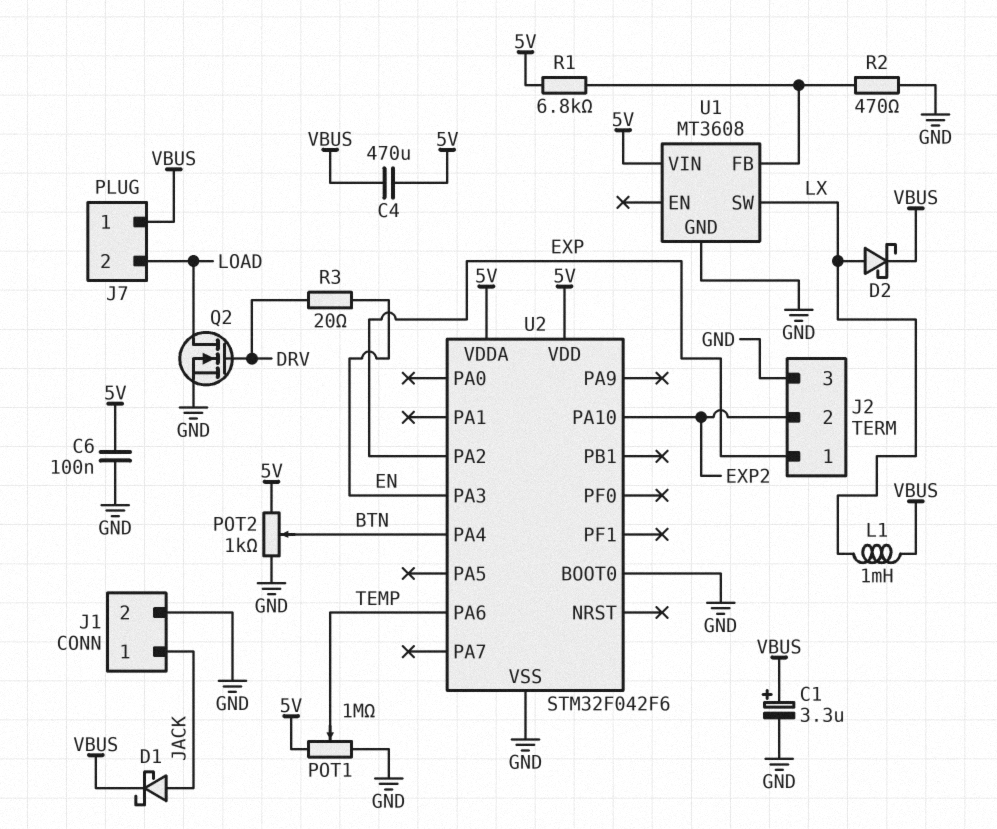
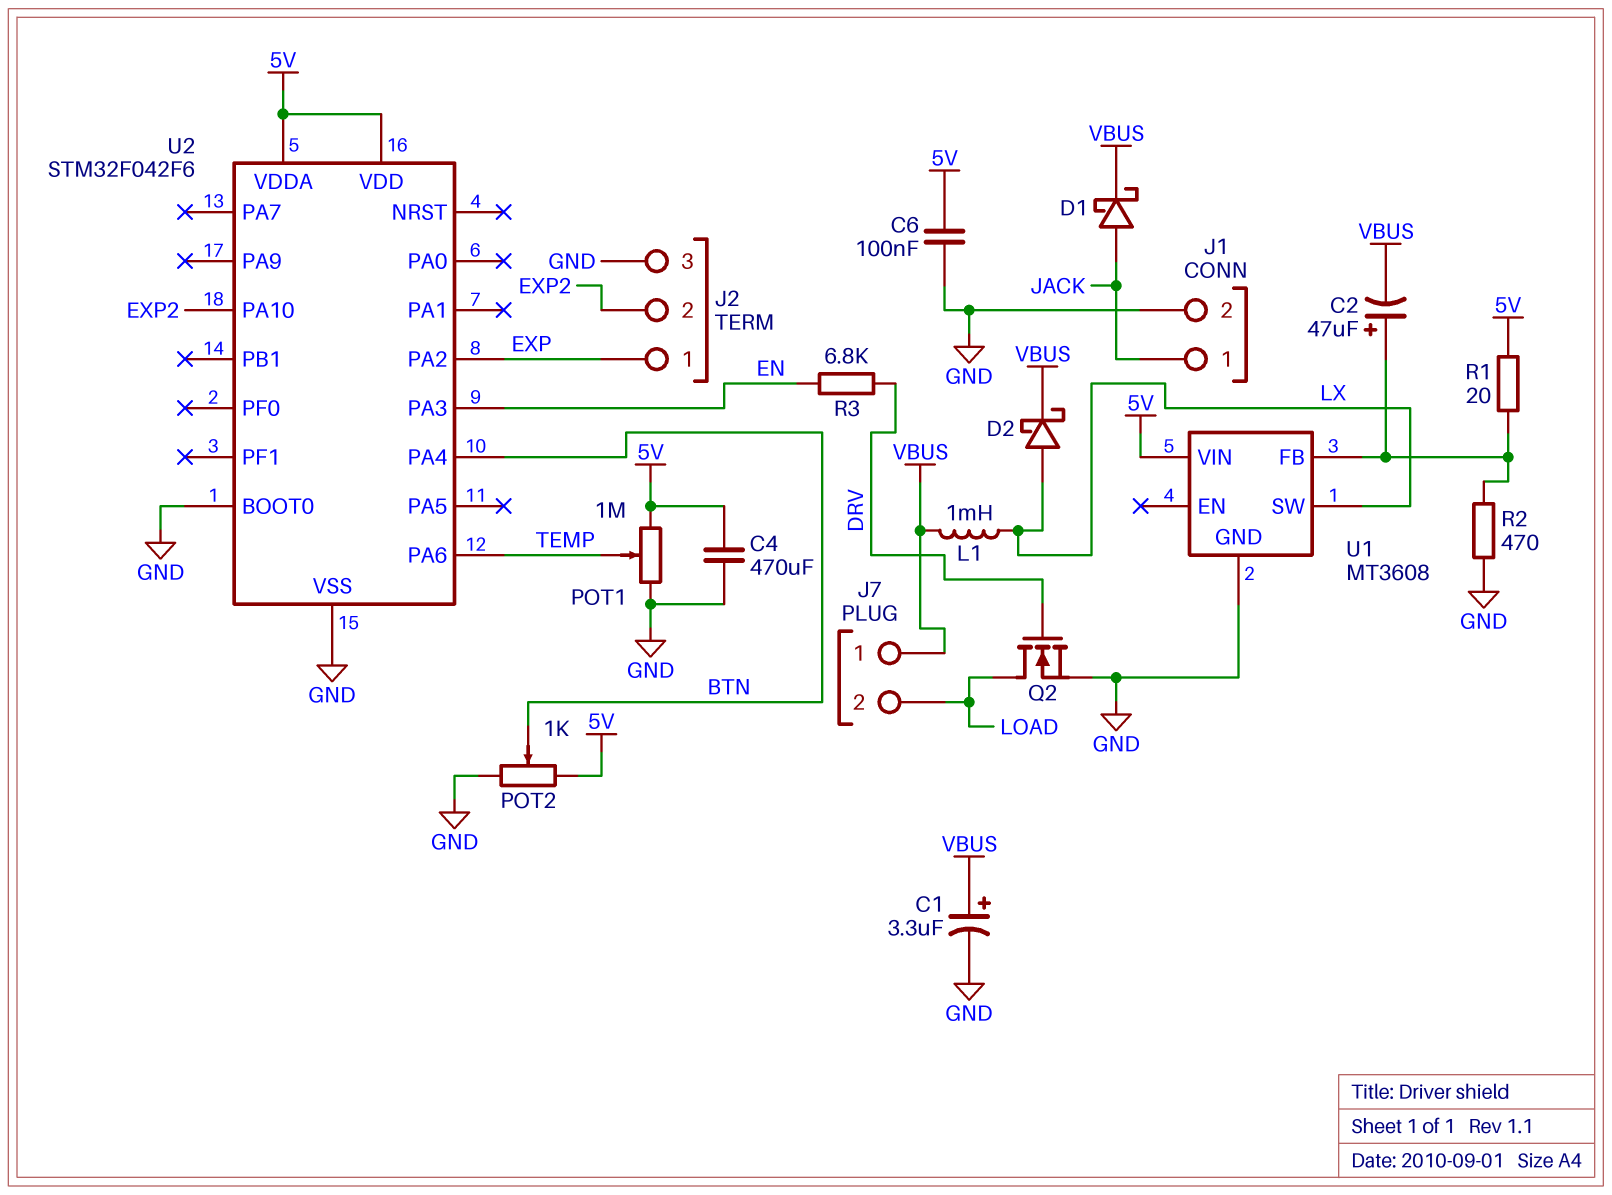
C2: none -> 47uF (plus U1/FB, minus VBUS)
C4: 470uF (5V, VBUS) -> 470uF (5V, GND)
R1: 6.8k (5V, U1/FB) -> 20 (5V, U1/FB)
R3: 20 (DRV, EN) -> 6.8k (DRV, EN)

